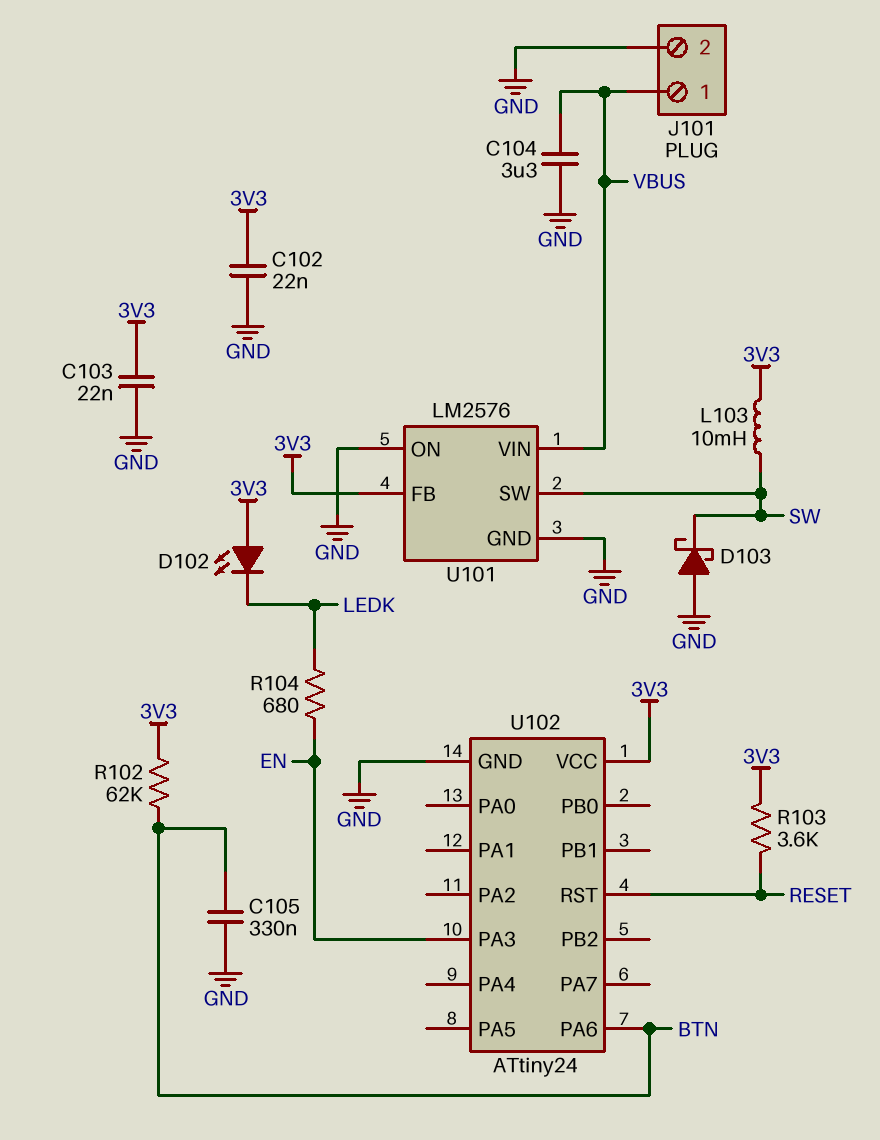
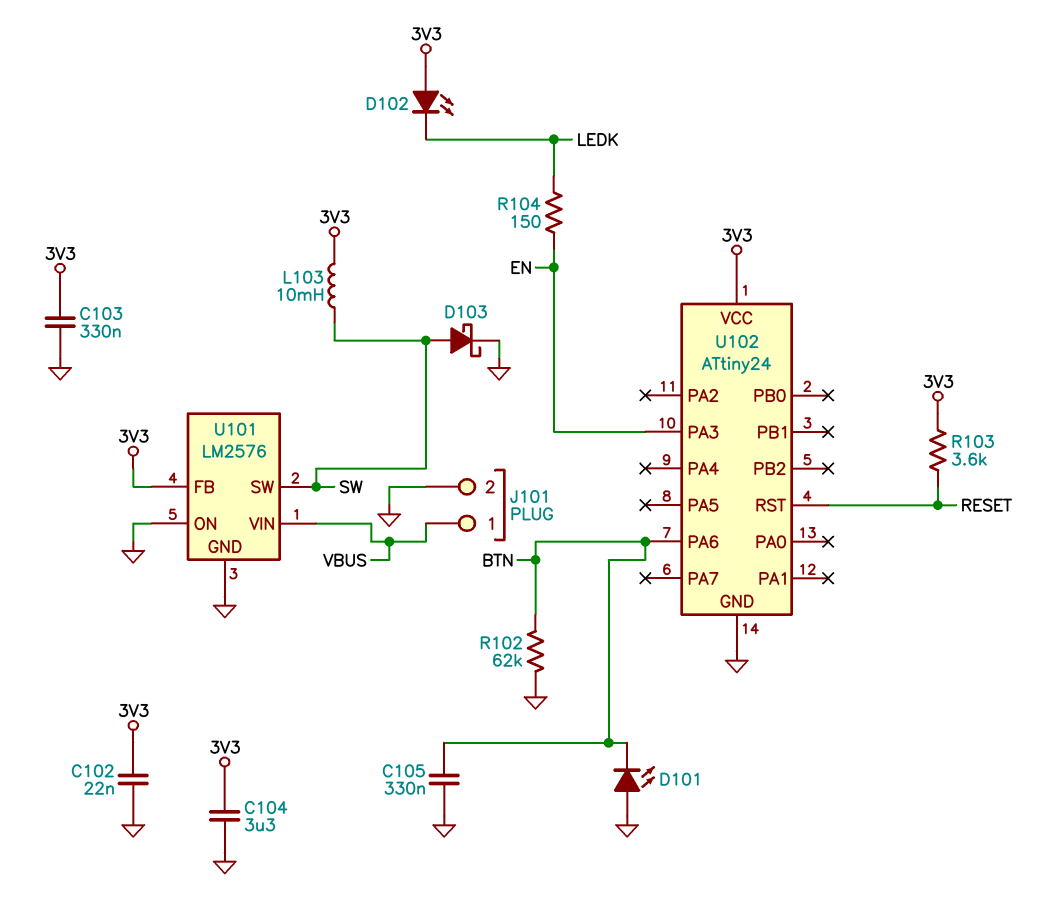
C103: 22nF (3V3, GND) -> 330nF (3V3, GND)
C104: 3.3uF (GND, VBUS) -> 3.3uF (3V3, GND)
D101: none -> LED (A GND, K BTN)
D103: schottky (A GND, K SW) -> schottky (A SW, K GND)
R102: 62k (3V3, BTN) -> 62k (BTN, GND)
R104: 680 (EN, LEDK) -> 150 (EN, LEDK)

